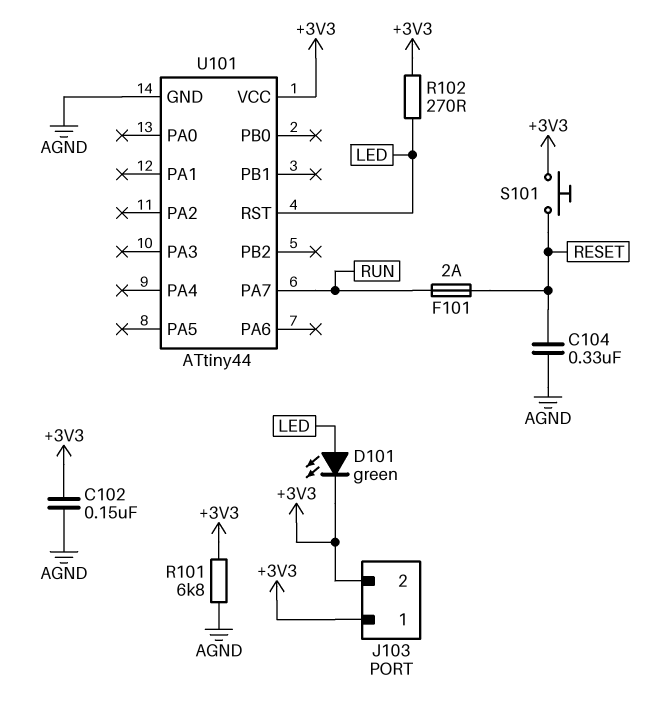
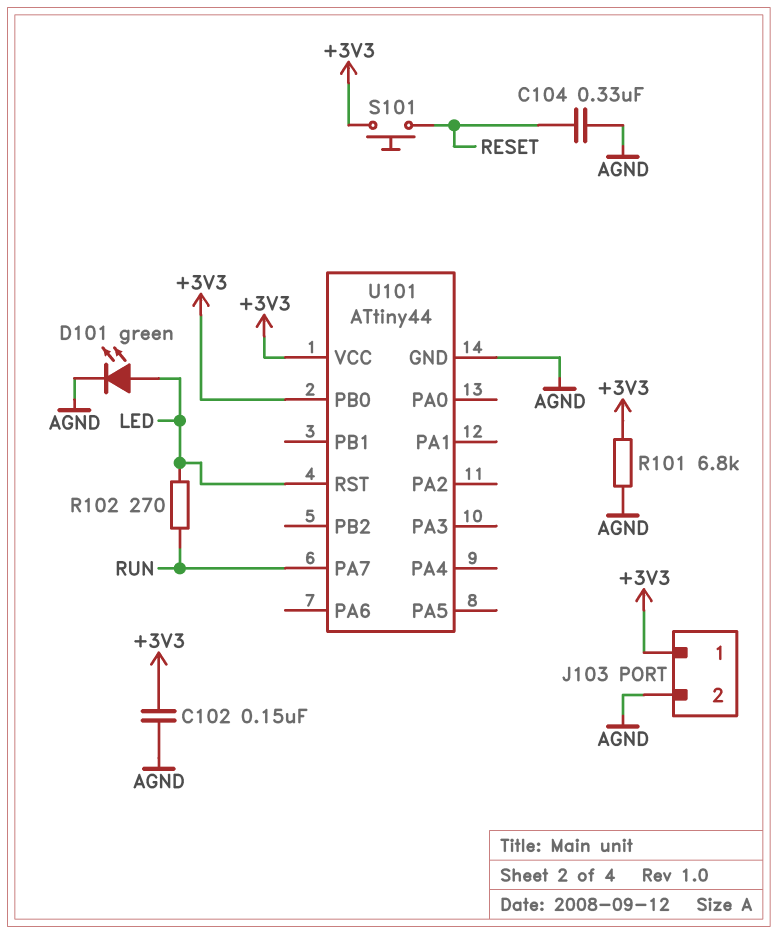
D101: LED green (A LED, K +3V3) -> LED green (A LED, K AGND)
F101: 2A (RESET, RUN) -> none
J103 pin 2: +3V3 -> AGND
R102: 270 (+3V3, LED) -> 270 (LED, RUN)
U101 pin PB0: none -> +3V3

